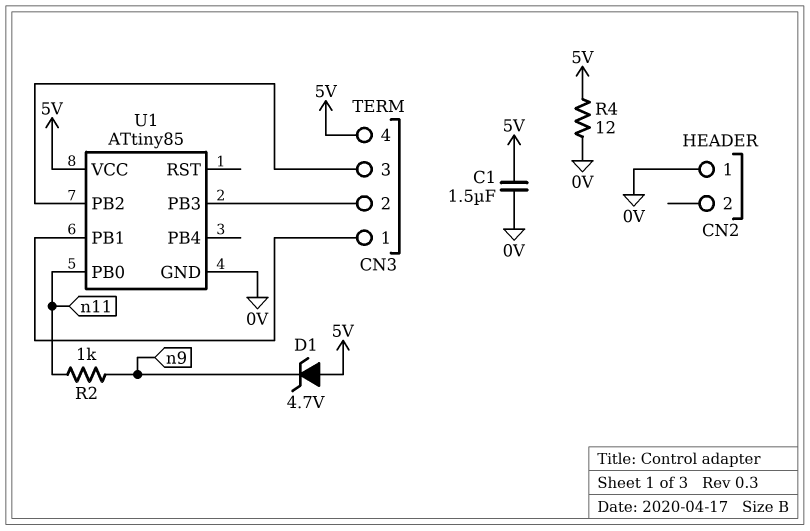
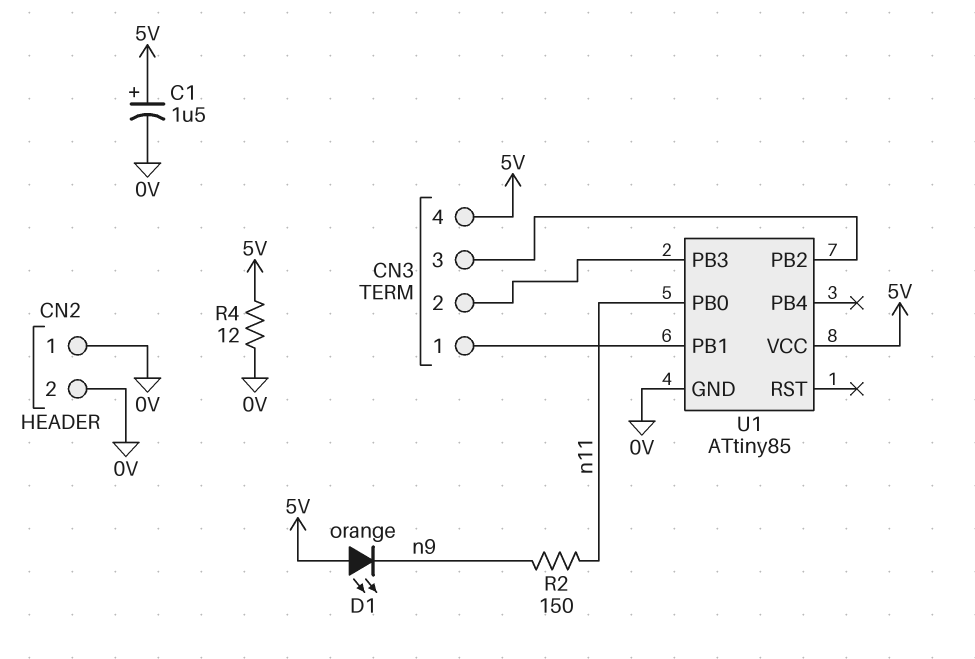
C1: 1.5uF (0V, 5V) -> 1.5uF (plus 5V, minus 0V)
CN2 pin 2: none -> 0V
D1: zener 4.7V (A 5V, K n9) -> LED orange (A 5V, K n9)
R2: 1k (n9, n11) -> 150 (n9, n11)

